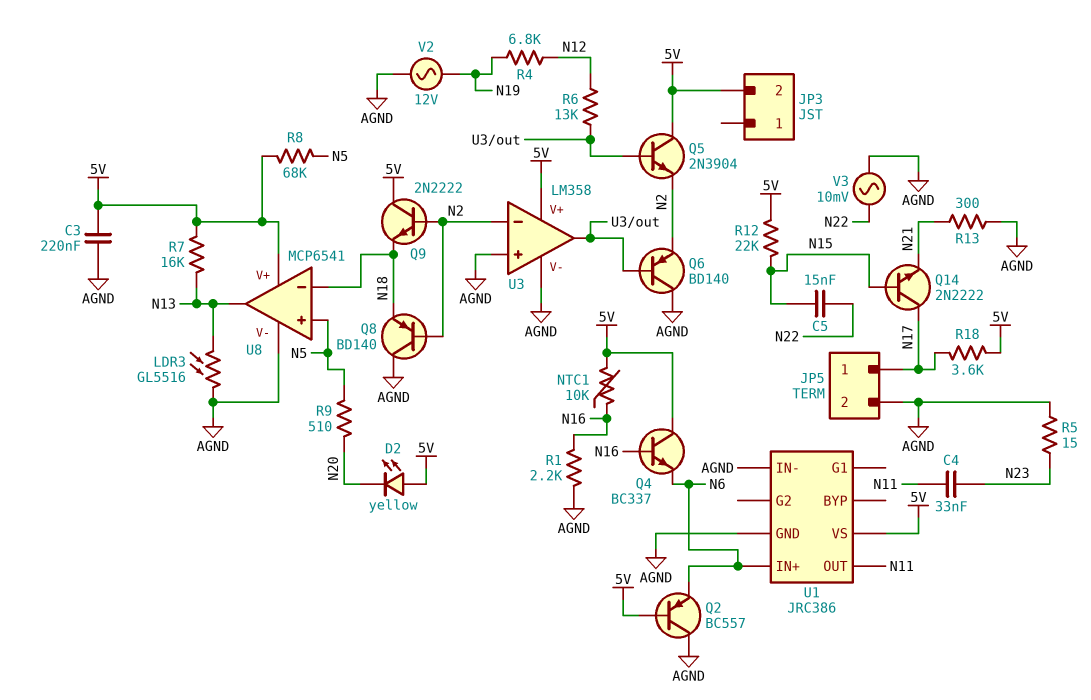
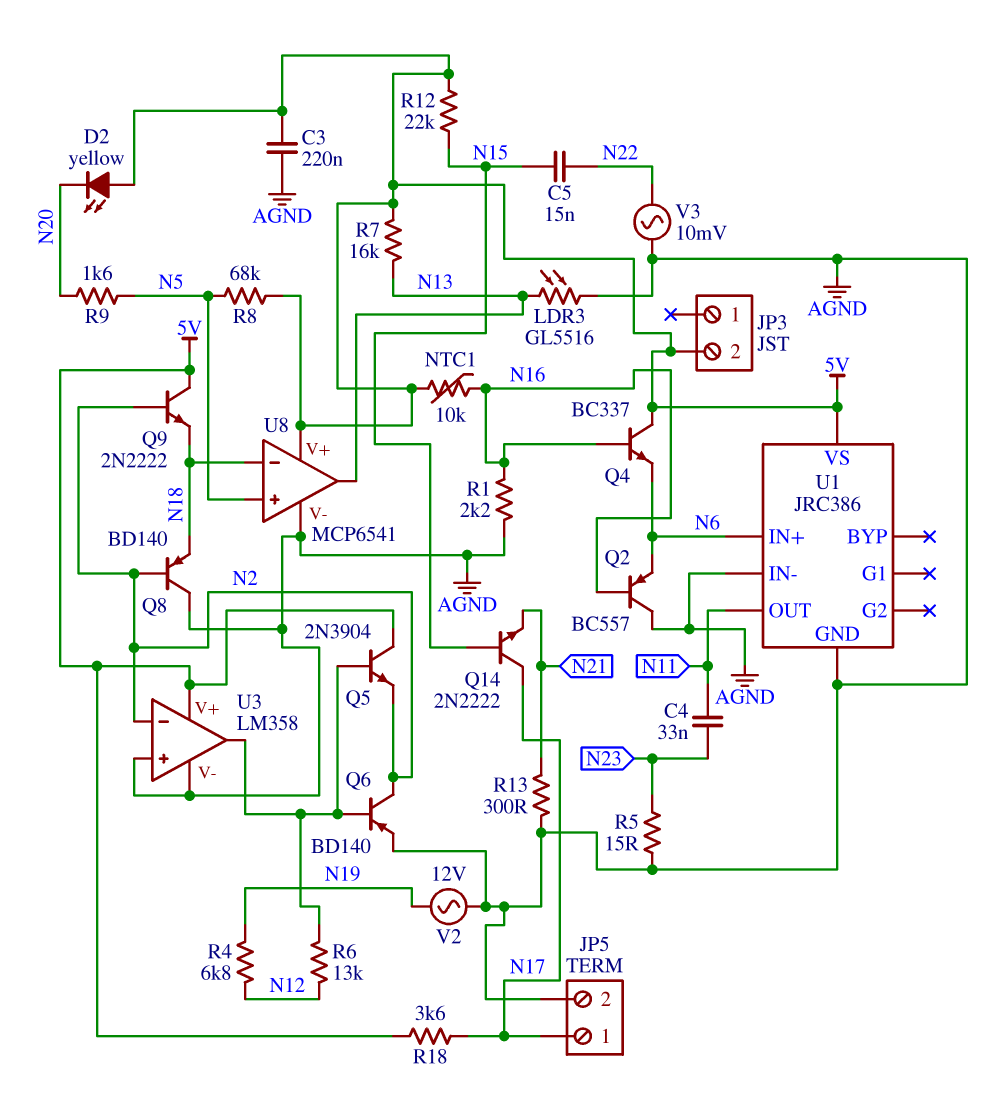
Q2: PNP BC557 (B 5V, C AGND, E N6) -> PNP BC557 (B N16, C AGND, E N6)
Q6: PNP BD140 (B U3/out, C AGND, E N2) -> PNP BD140 (B U3/out, C N2, E AGND)
R9: 510 (N5, N20) -> 1.6k (N5, N20)

